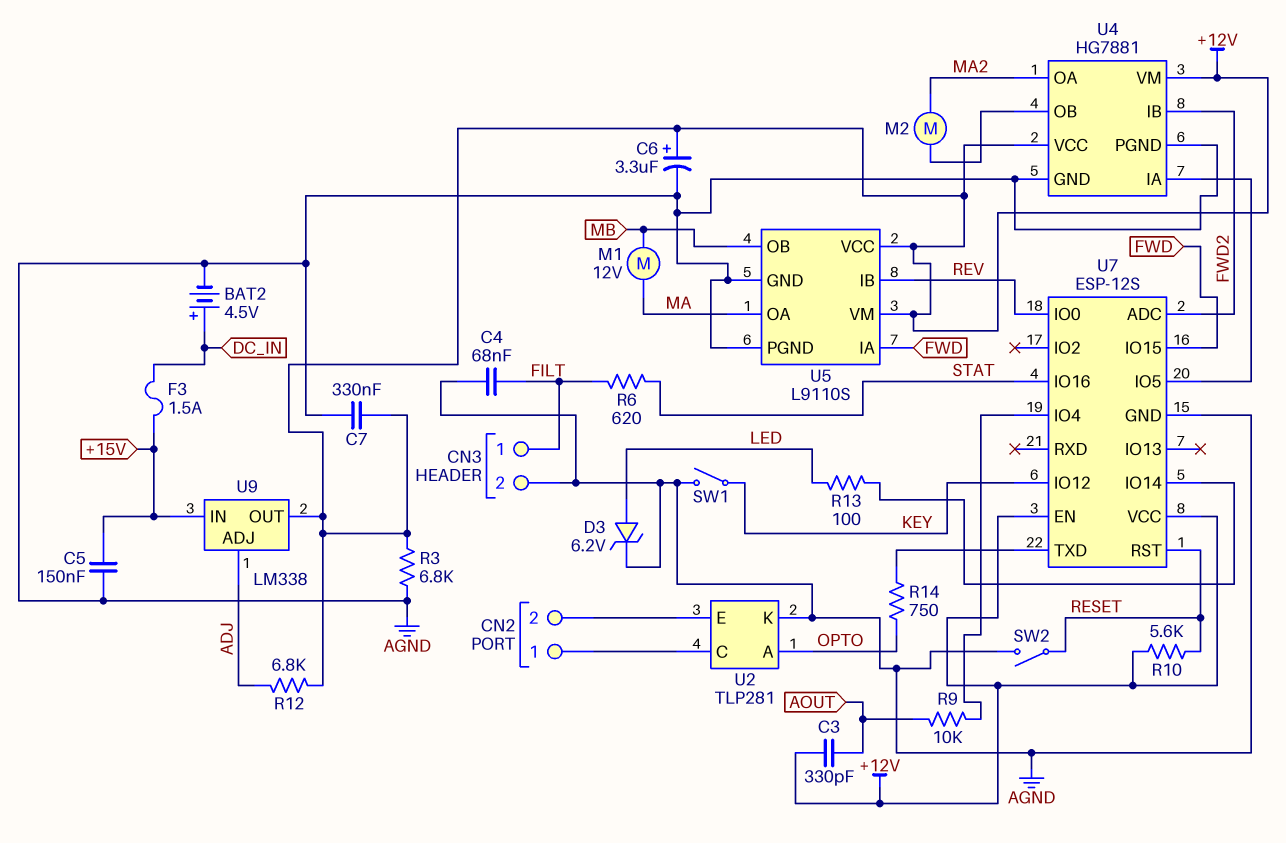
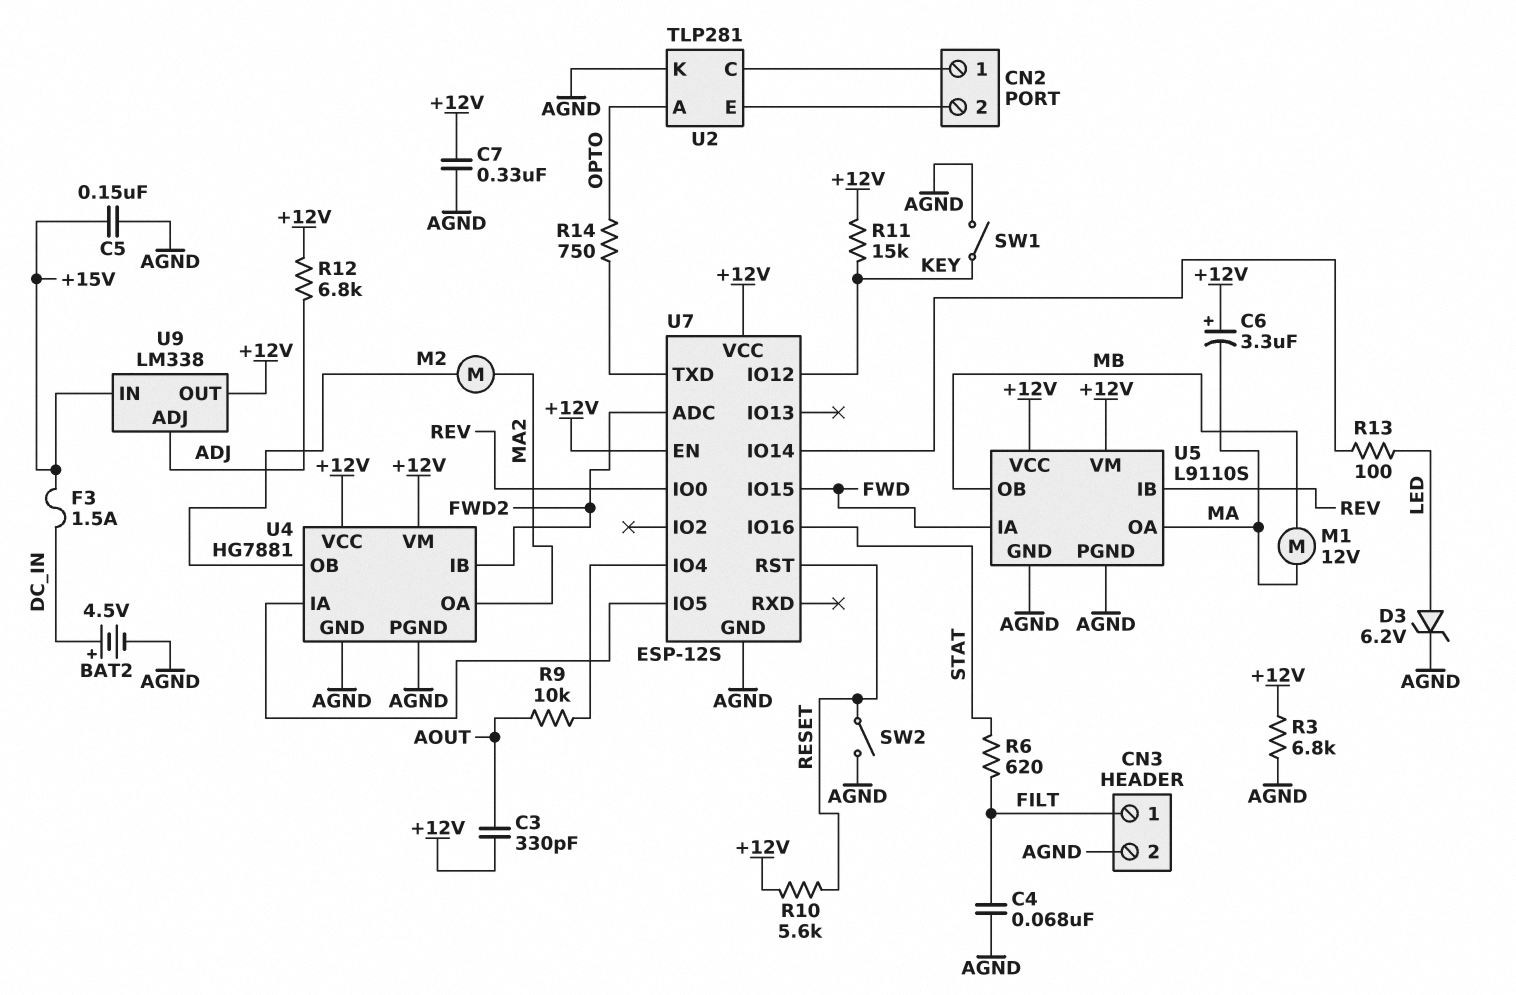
C6: 3.3uF (plus +12V, minus AGND) -> 3.3uF (plus +12V, minus MA)
R11: none -> 15k (+12V, KEY)

